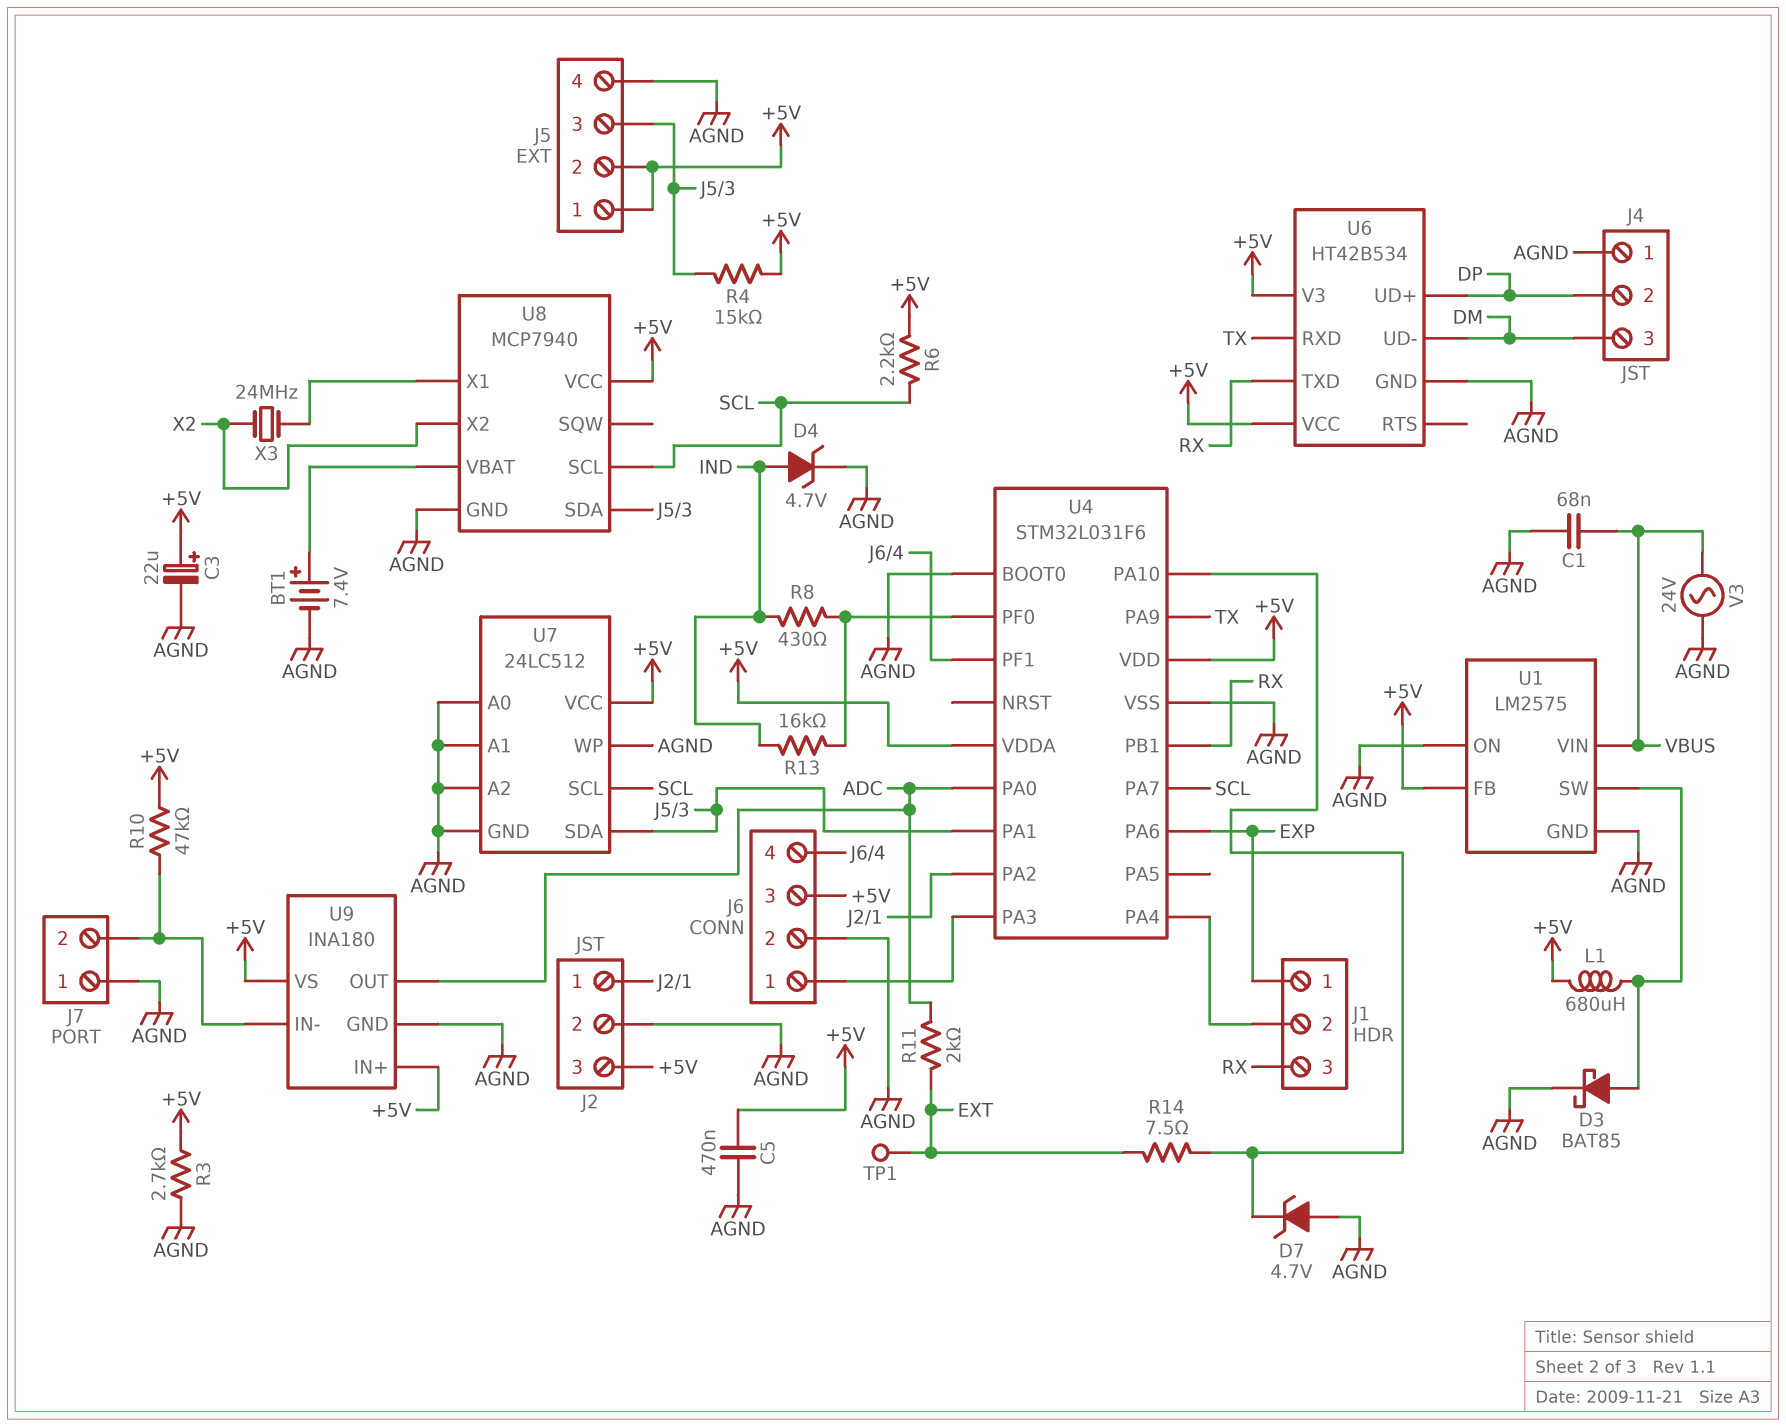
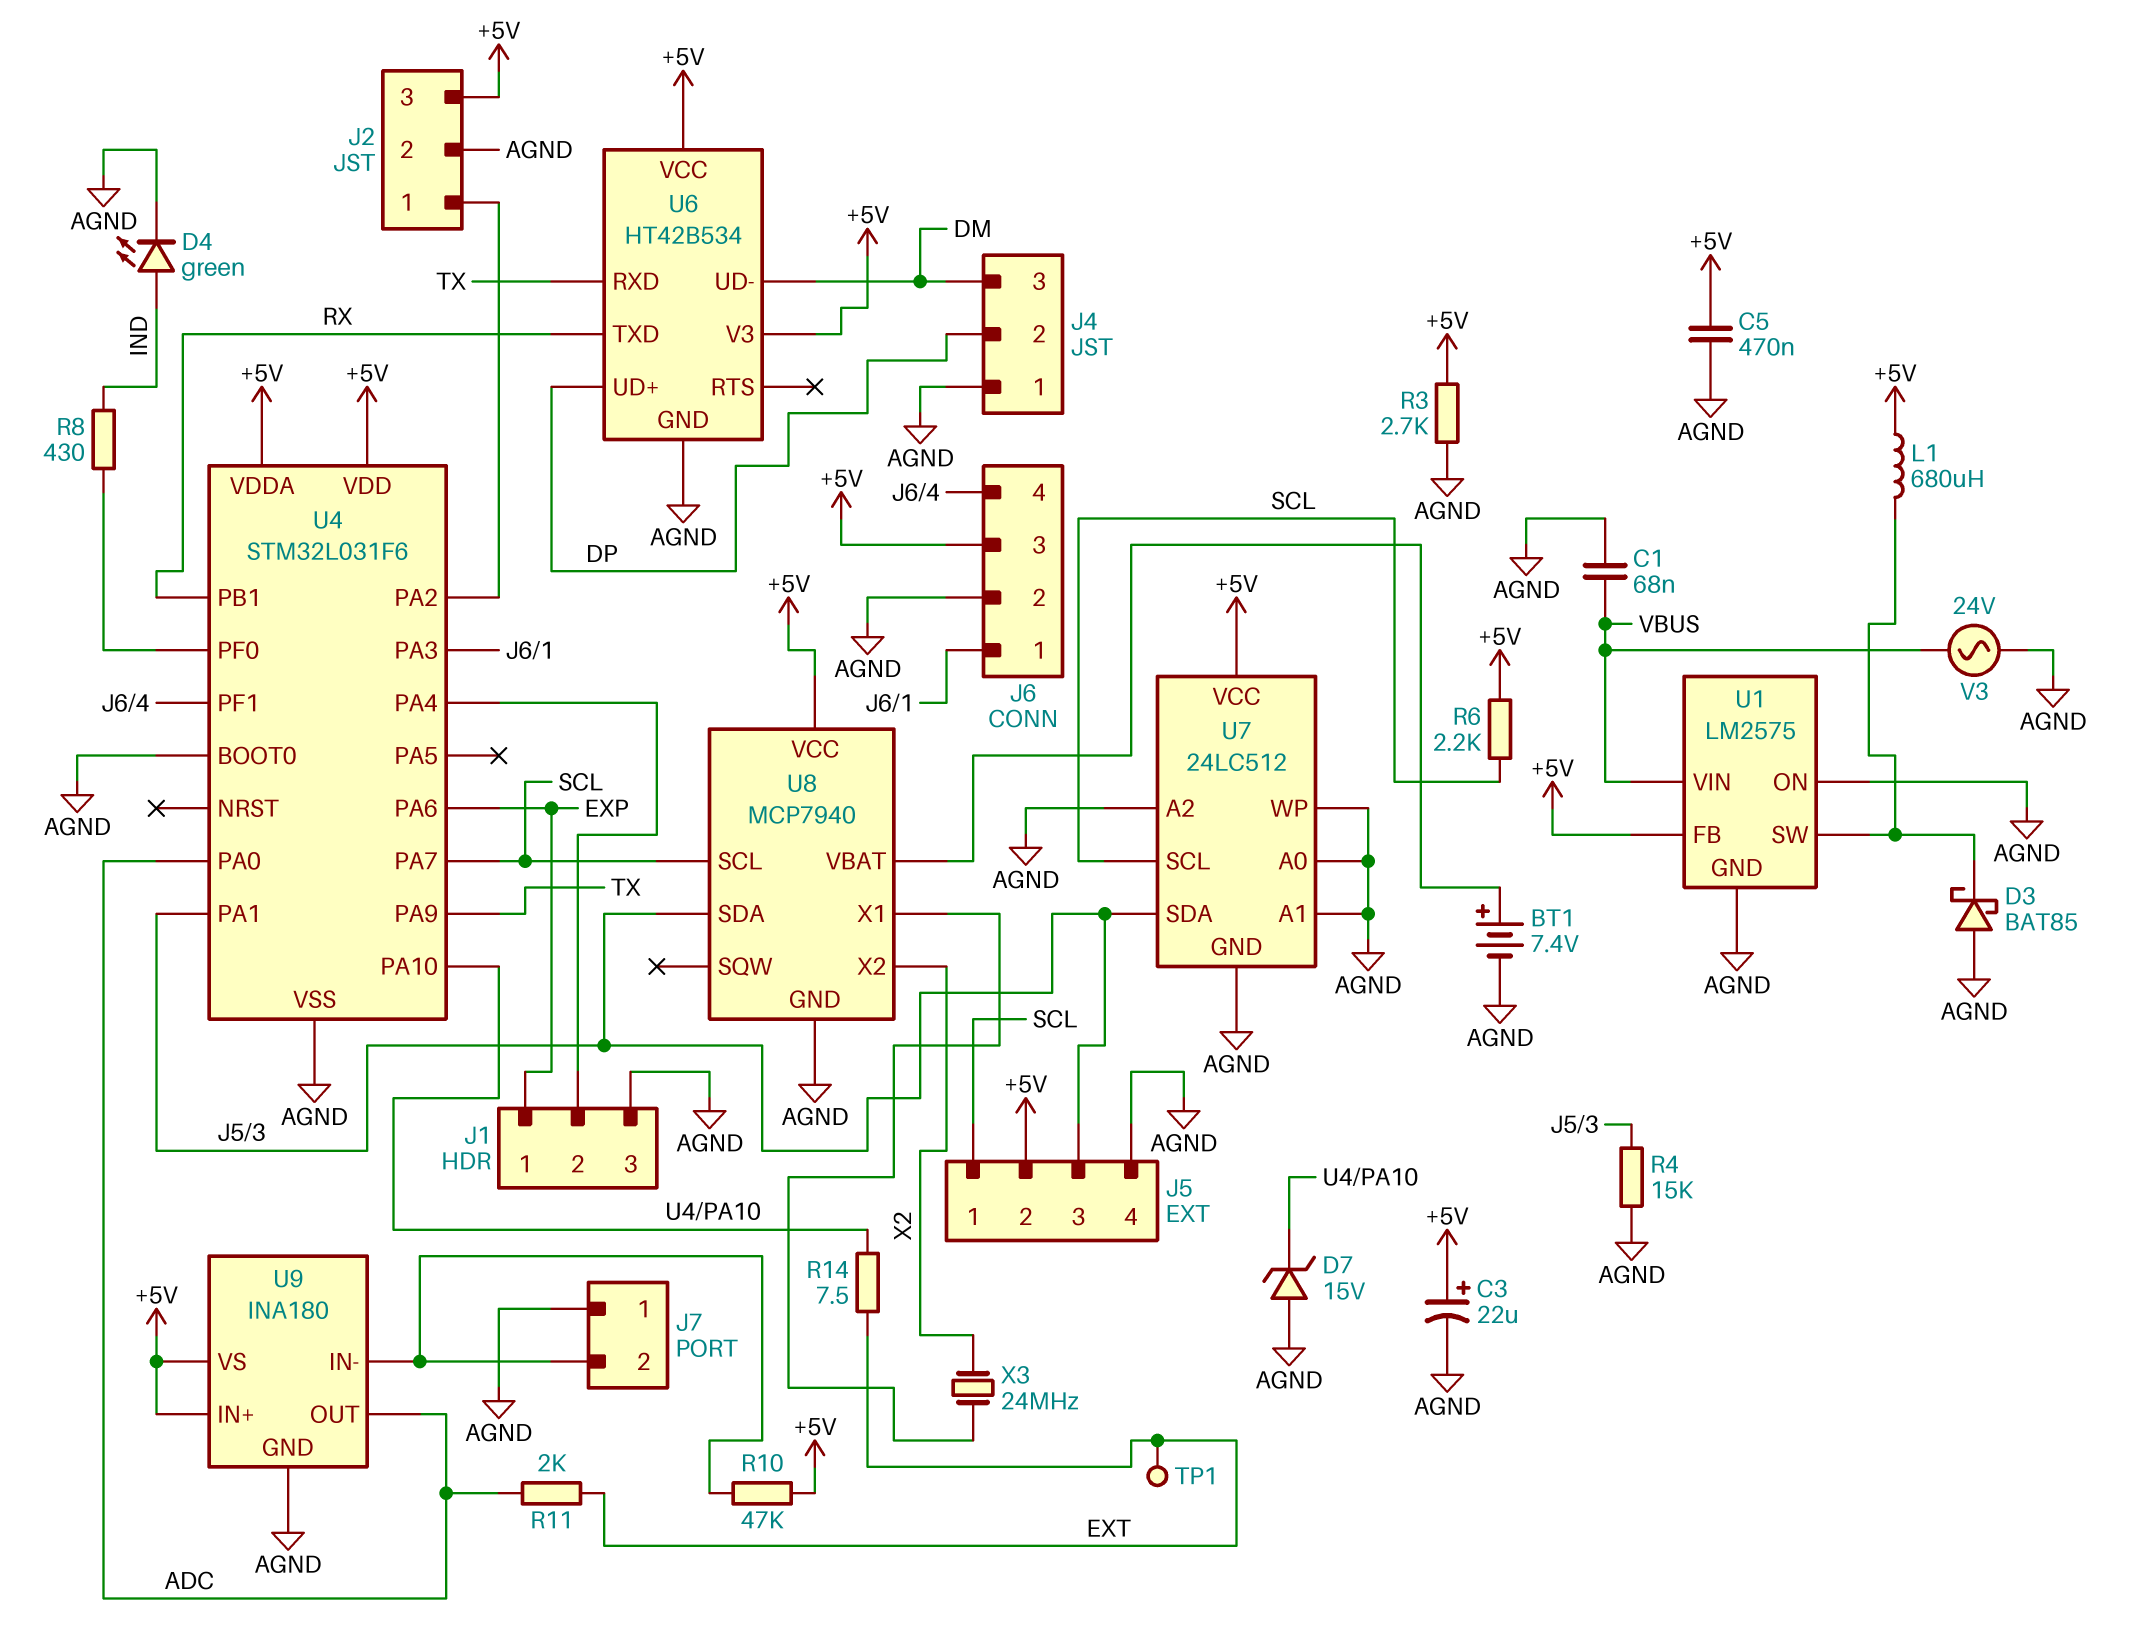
D3: schottky BAT85 (A U1/SW, K AGND) -> schottky BAT85 (A AGND, K U1/SW)
D4: zener 4.7V (A IND, K AGND) -> LED green (A IND, K AGND)
D7: zener 4.7V (A AGND, K U4/PA10) -> zener 15V (A AGND, K U4/PA10)
J1 pin 3: RX -> AGND
J5 pin 1: +5V -> SCL
R4: 15k (+5V, J5/3) -> 15k (AGND, J5/3)
R13: 16k (IND, U4/PF0) -> none

